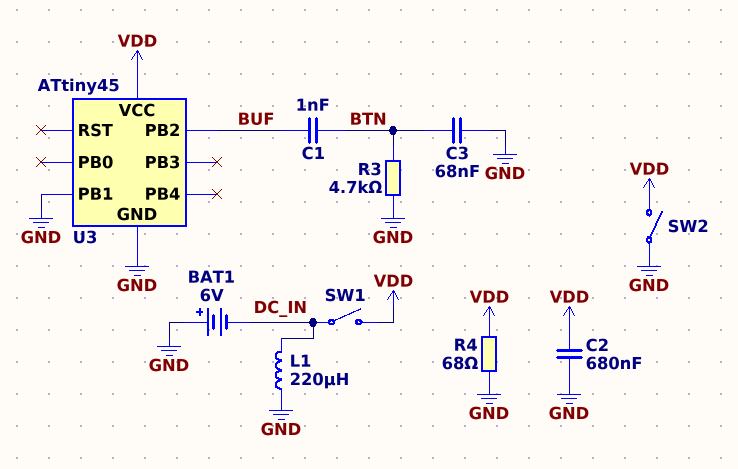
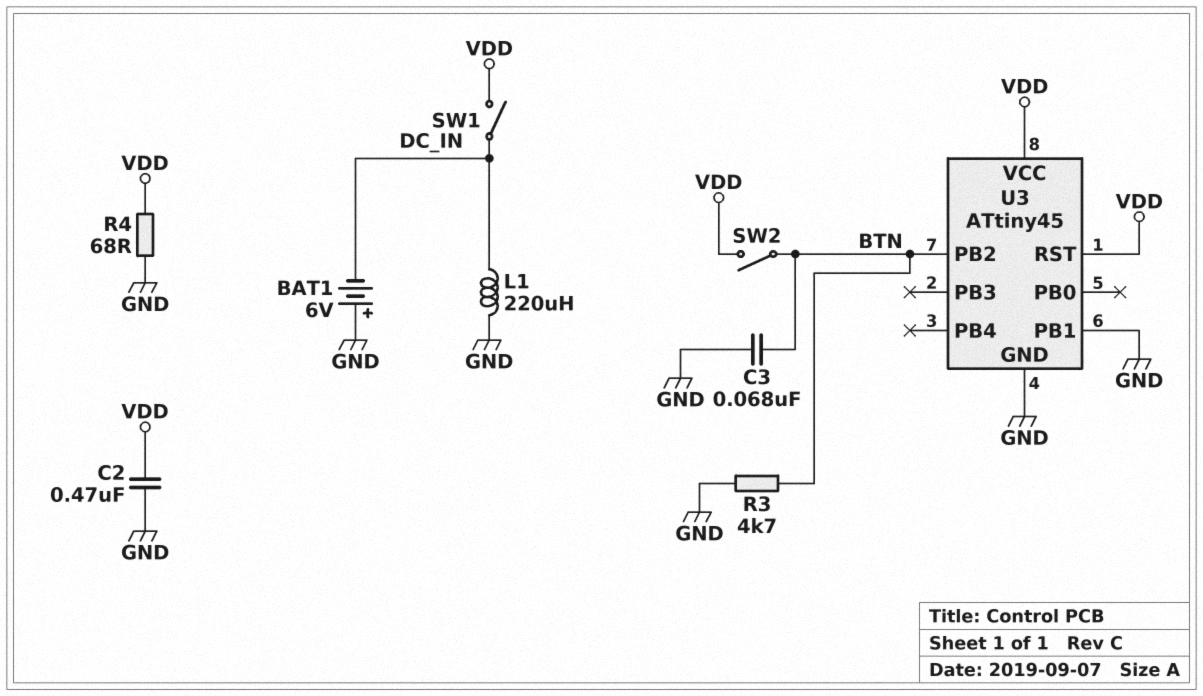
C1: 1nF (BTN, BUF) -> none
C2: 680nF (GND, VDD) -> 470nF (GND, VDD)
SW2: switch (GND, VDD) -> switch (BTN, VDD)
U3 pin PB2: BUF -> BTN
U3 pin RST: none -> VDD

